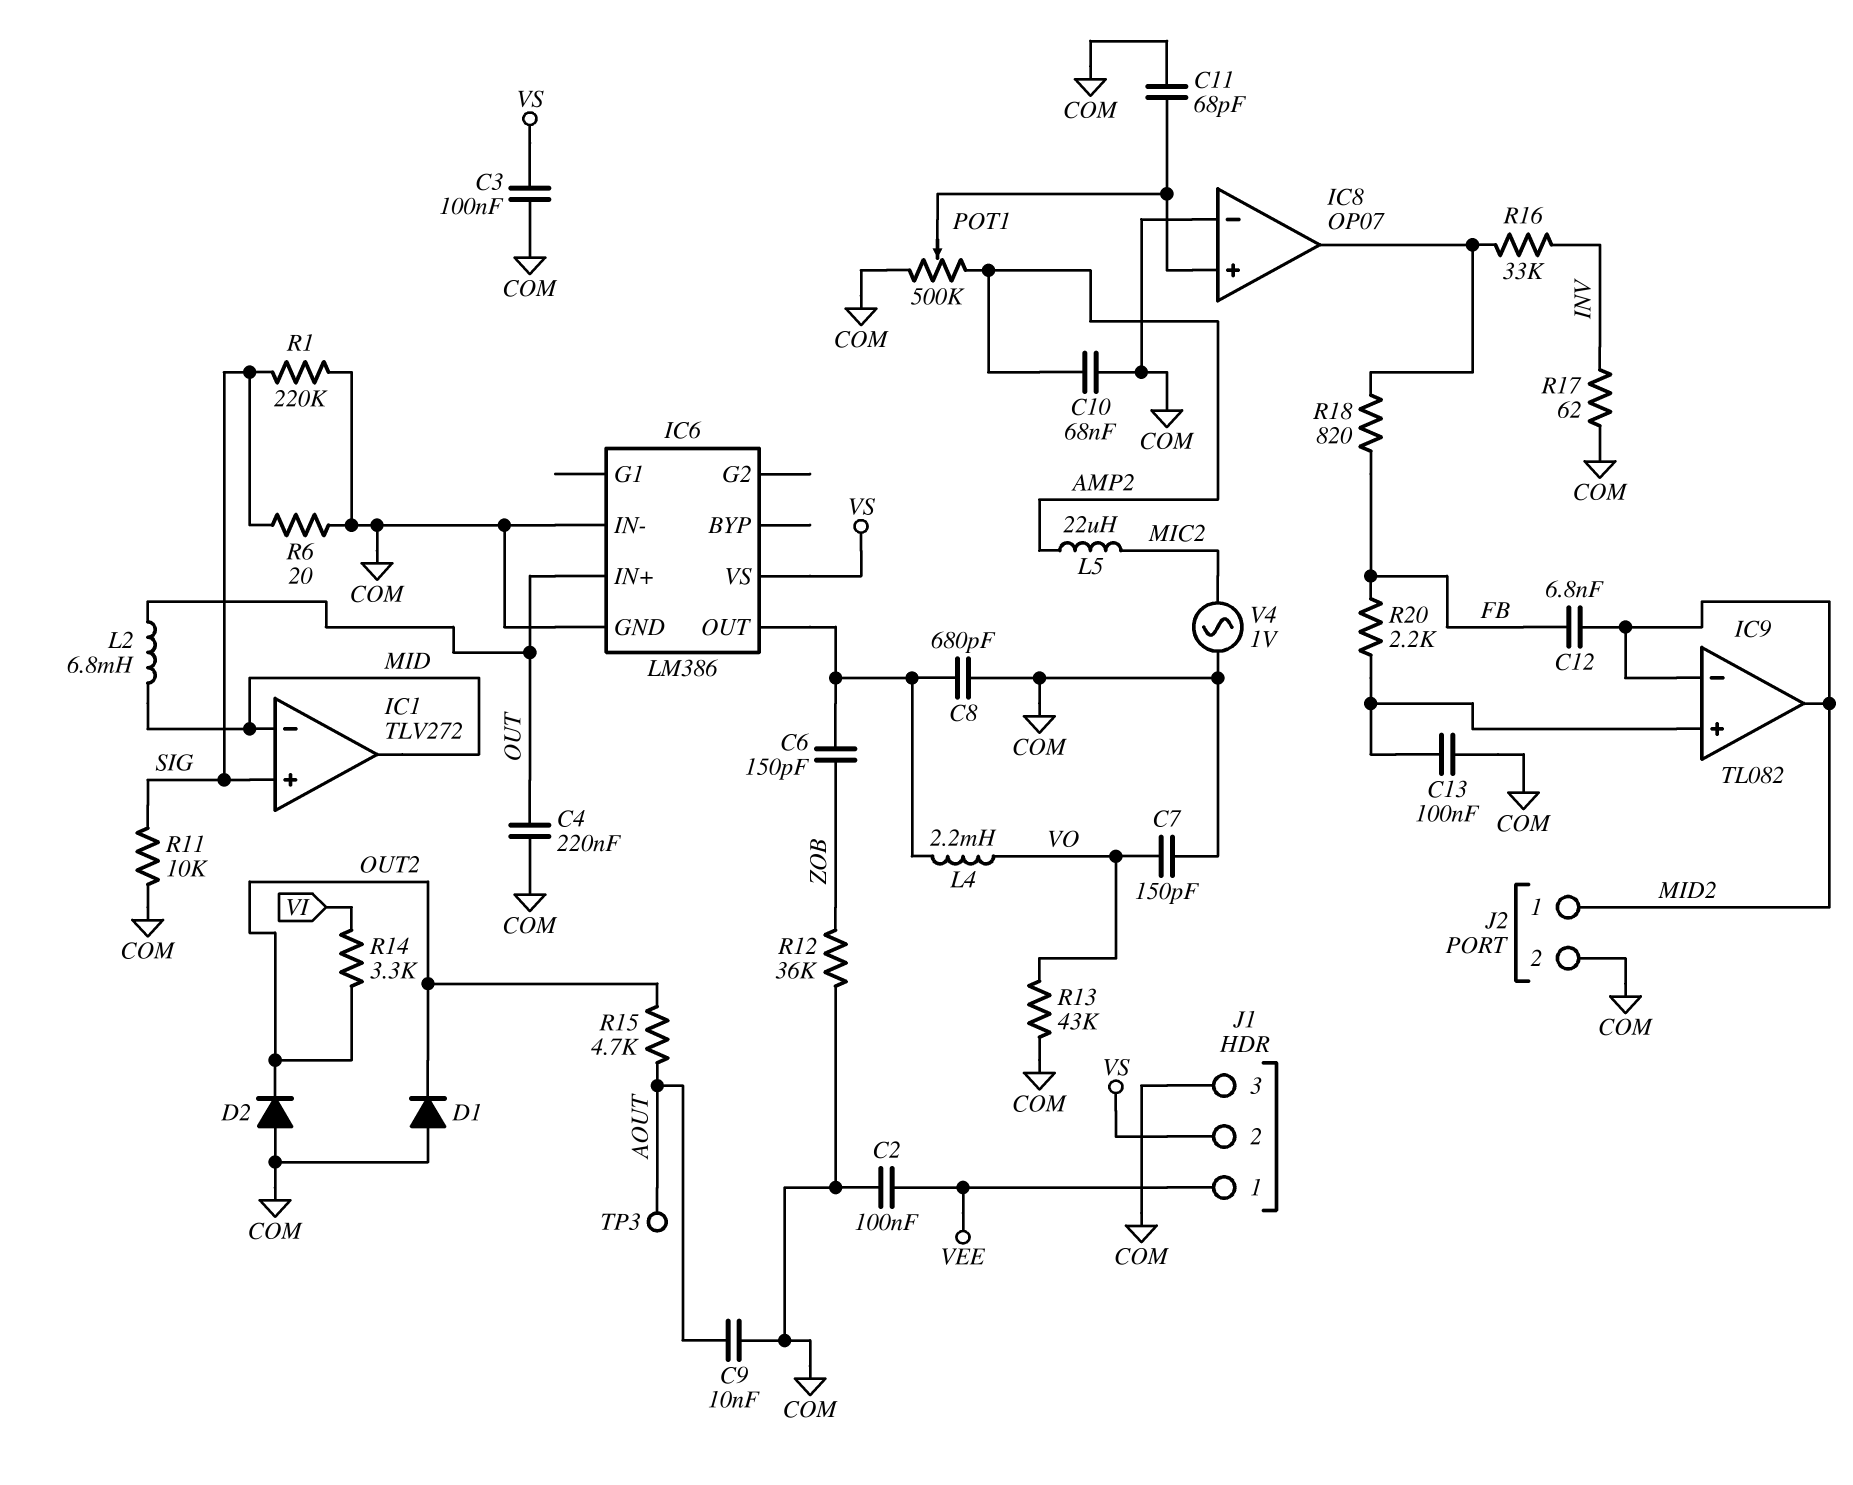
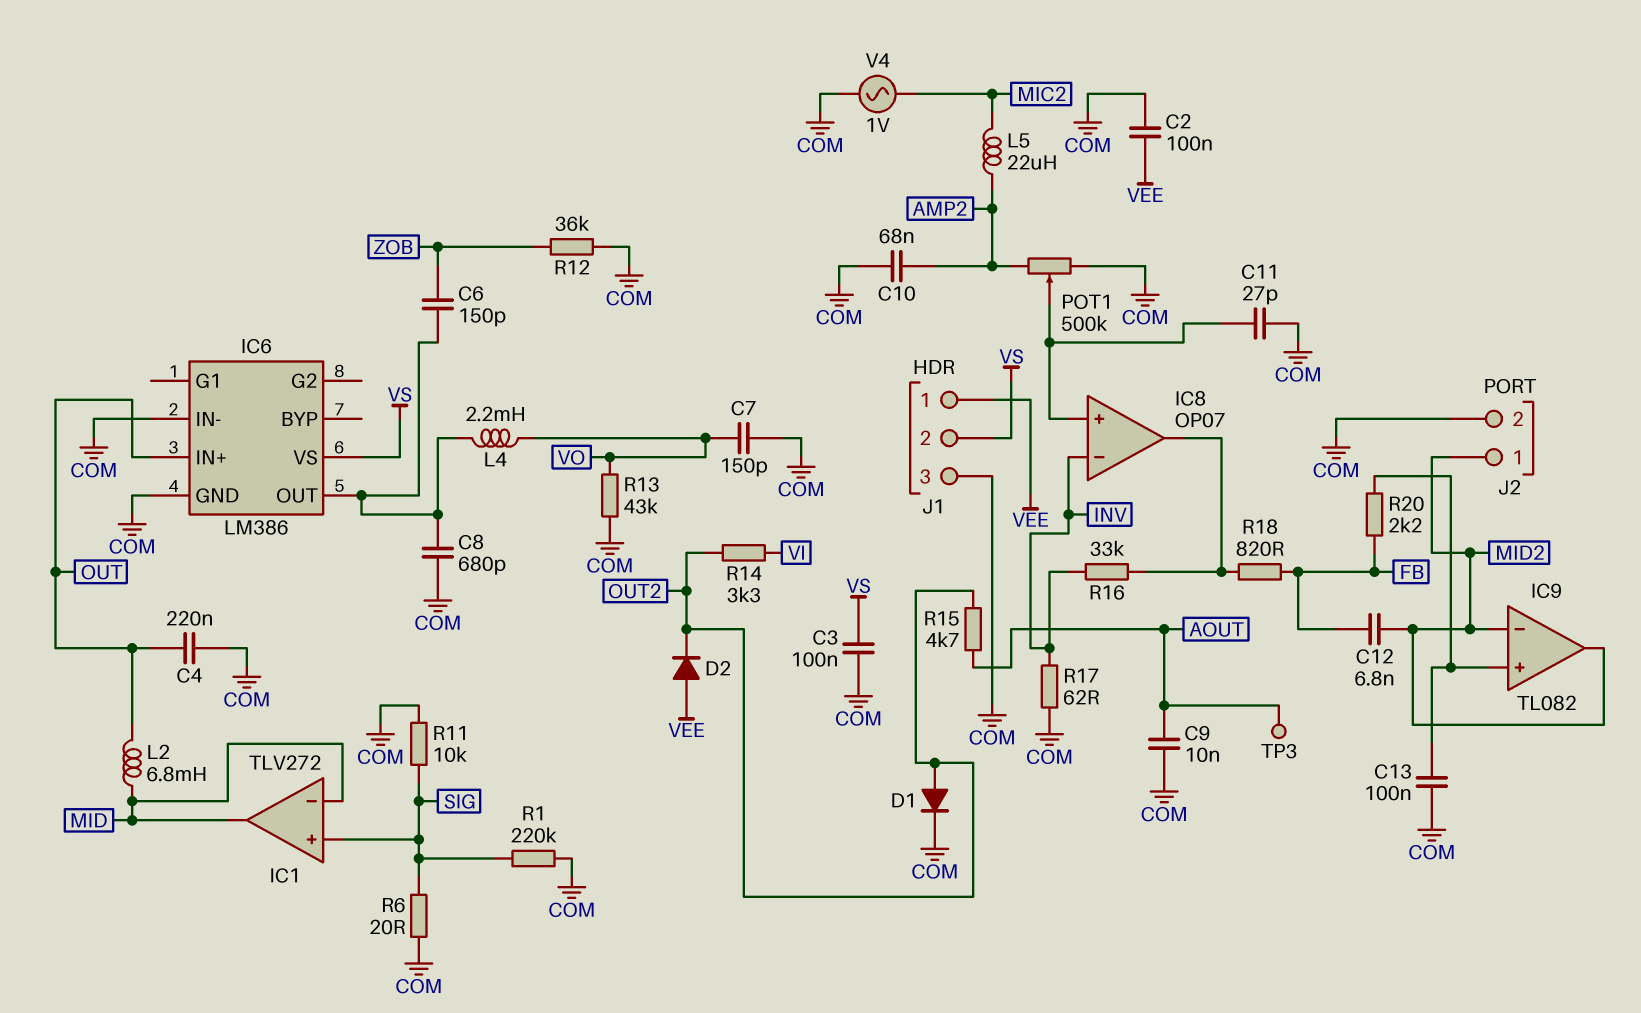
C11: 68pF (COM, IC8/in+) -> 27pF (COM, IC8/in+)
D1: diode (A COM, K OUT2) -> diode (A OUT2, K COM)
D2: diode (A COM, K OUT2) -> diode (A VEE, K OUT2)
IC8 pin in-: COM -> INV

